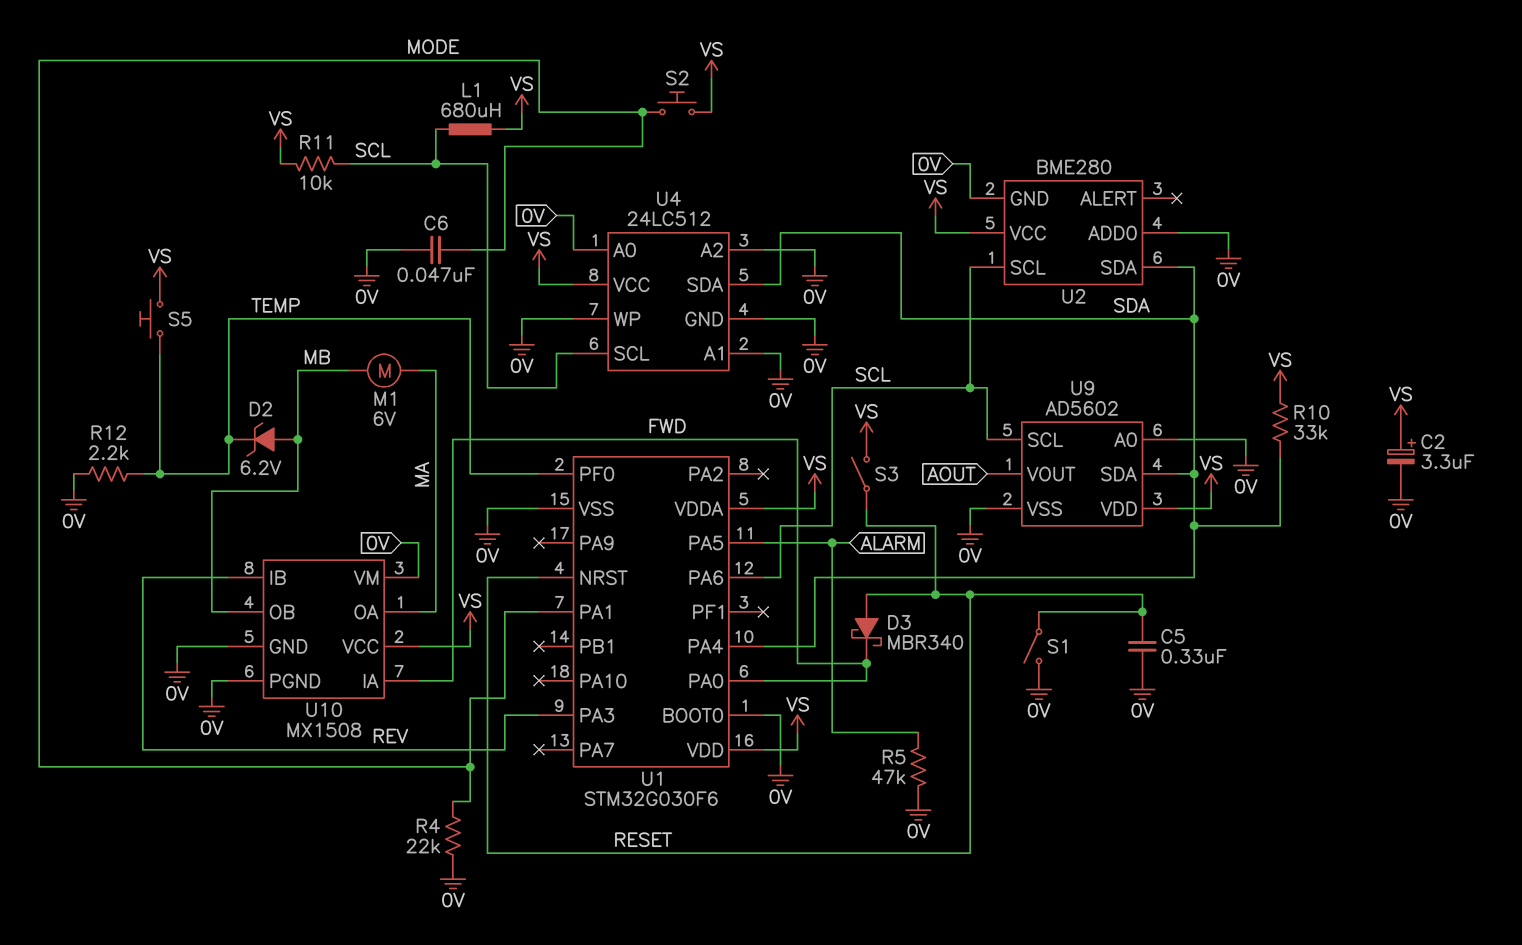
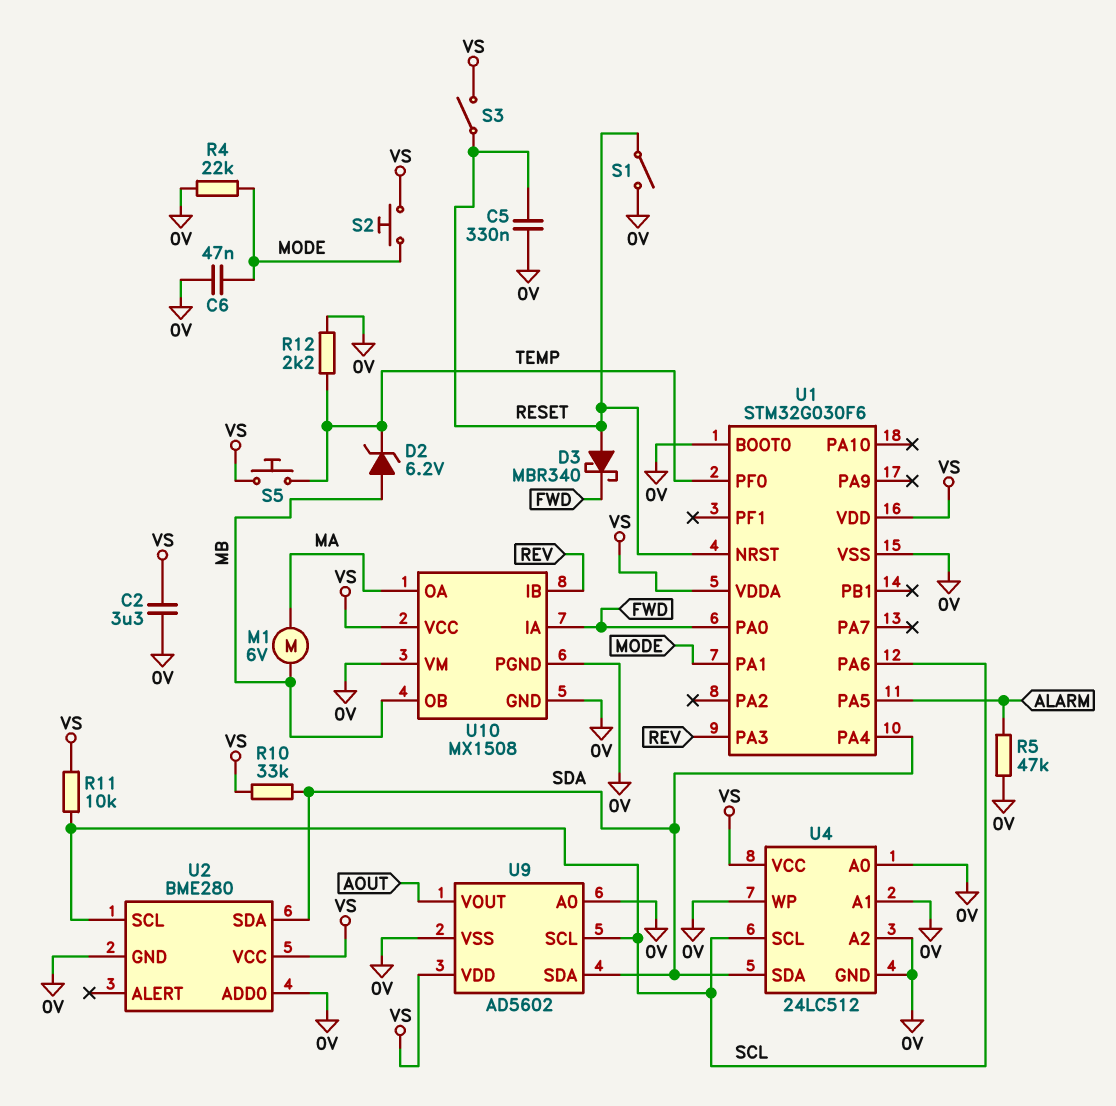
C2: 3.3uF (plus VS, minus 0V) -> 3.3uF (0V, VS)
L1: 680uH (SCL, VS) -> none

